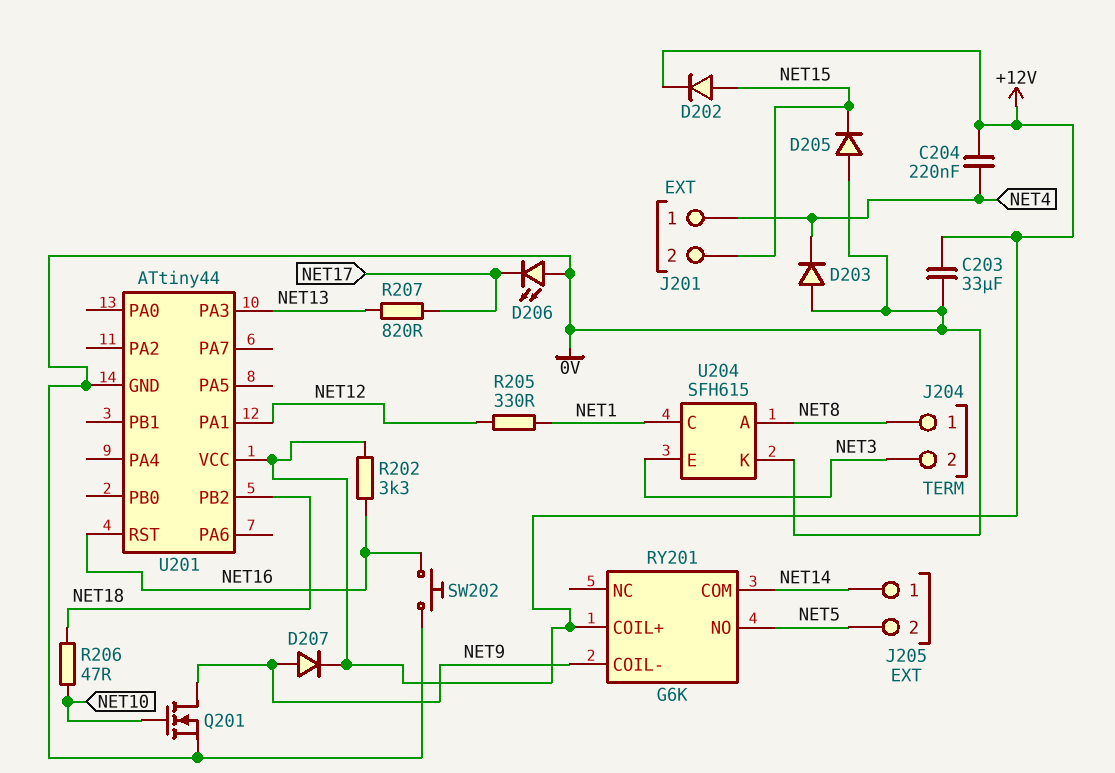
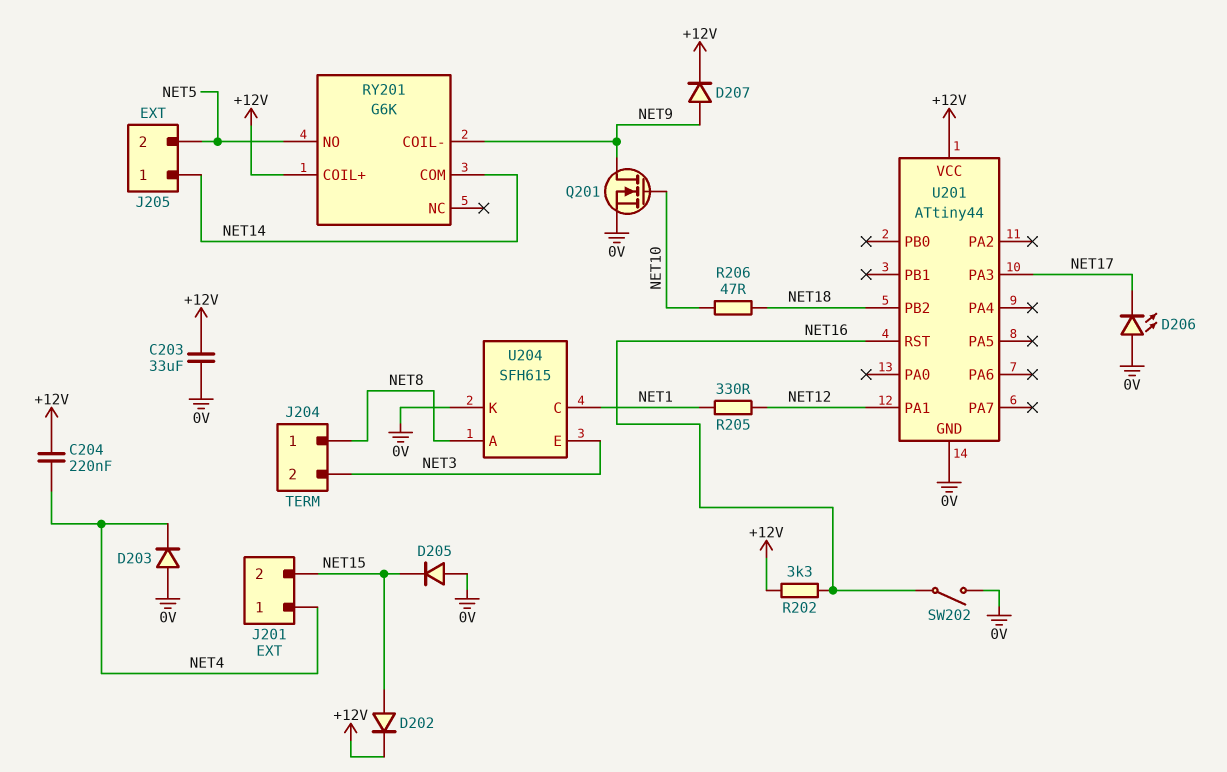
R207: 820 (NET13, NET17) -> none
SW202: button (0V, NET16) -> switch (0V, NET16)
U201 pin PA3: NET13 -> NET17

